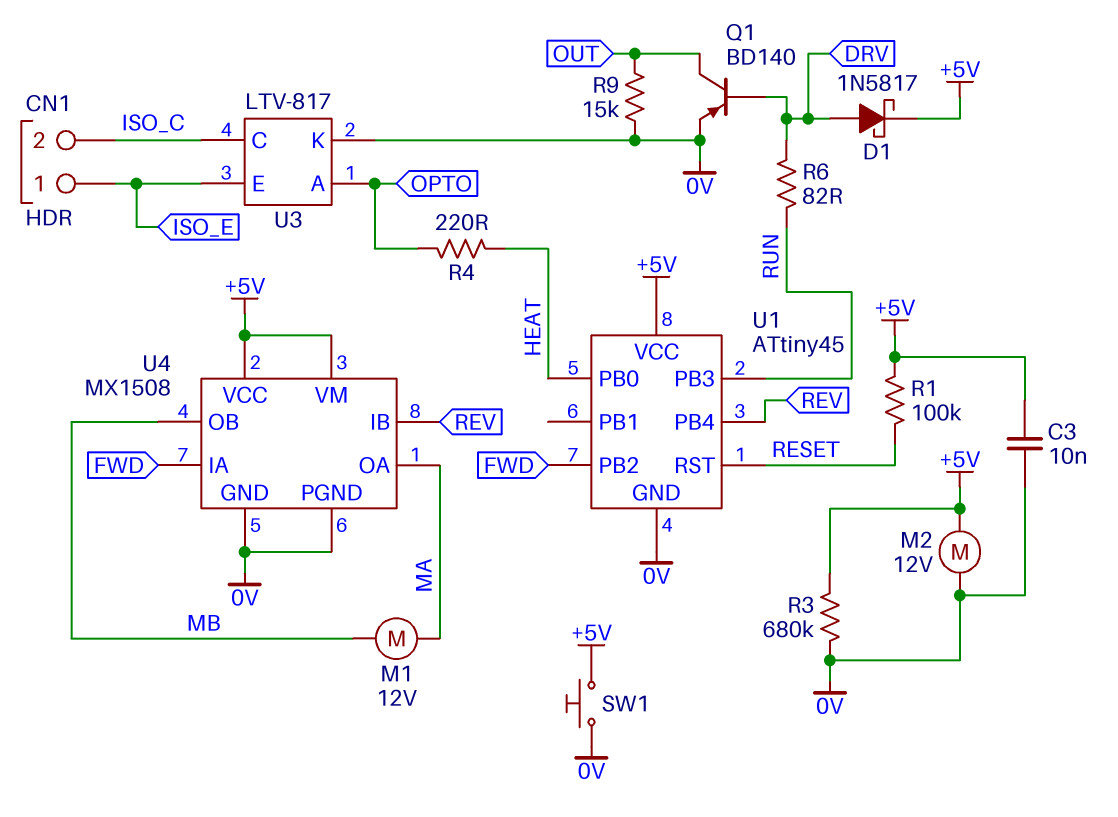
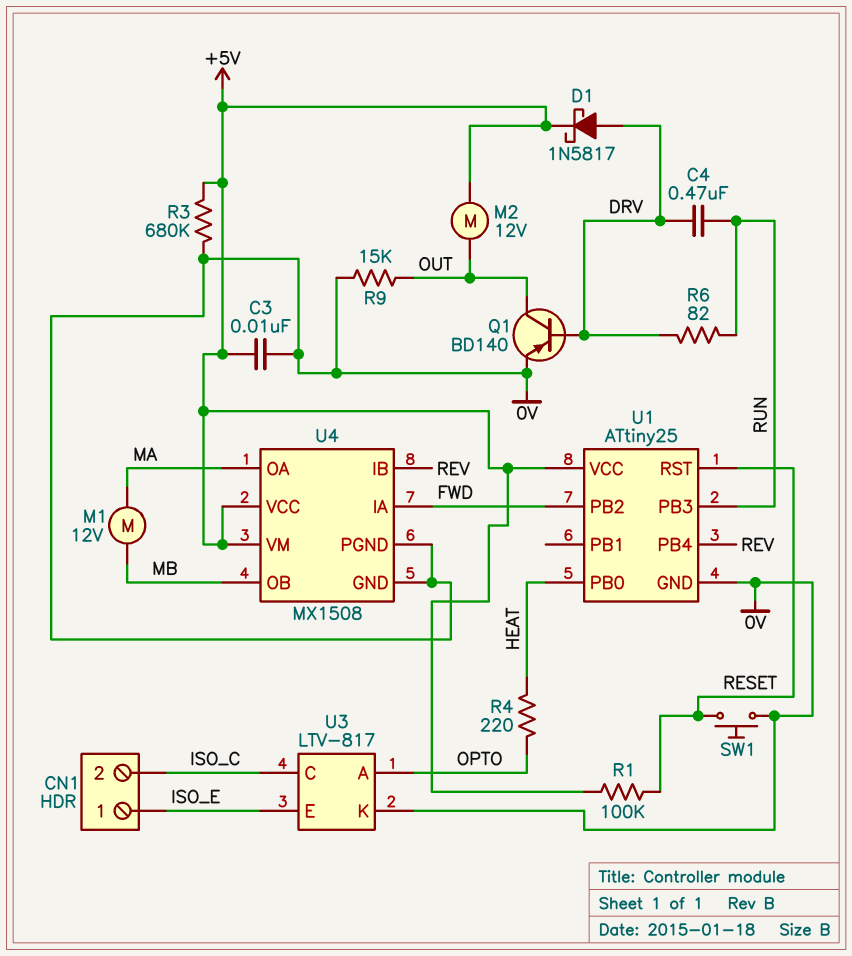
C4: none -> 470nF (DRV, RUN)
M2: motor 12V (+5V, 0V) -> motor 12V (+5V, OUT)
SW1: button (+5V, 0V) -> button (0V, RESET)
U1: ATtiny45 -> ATtiny25

